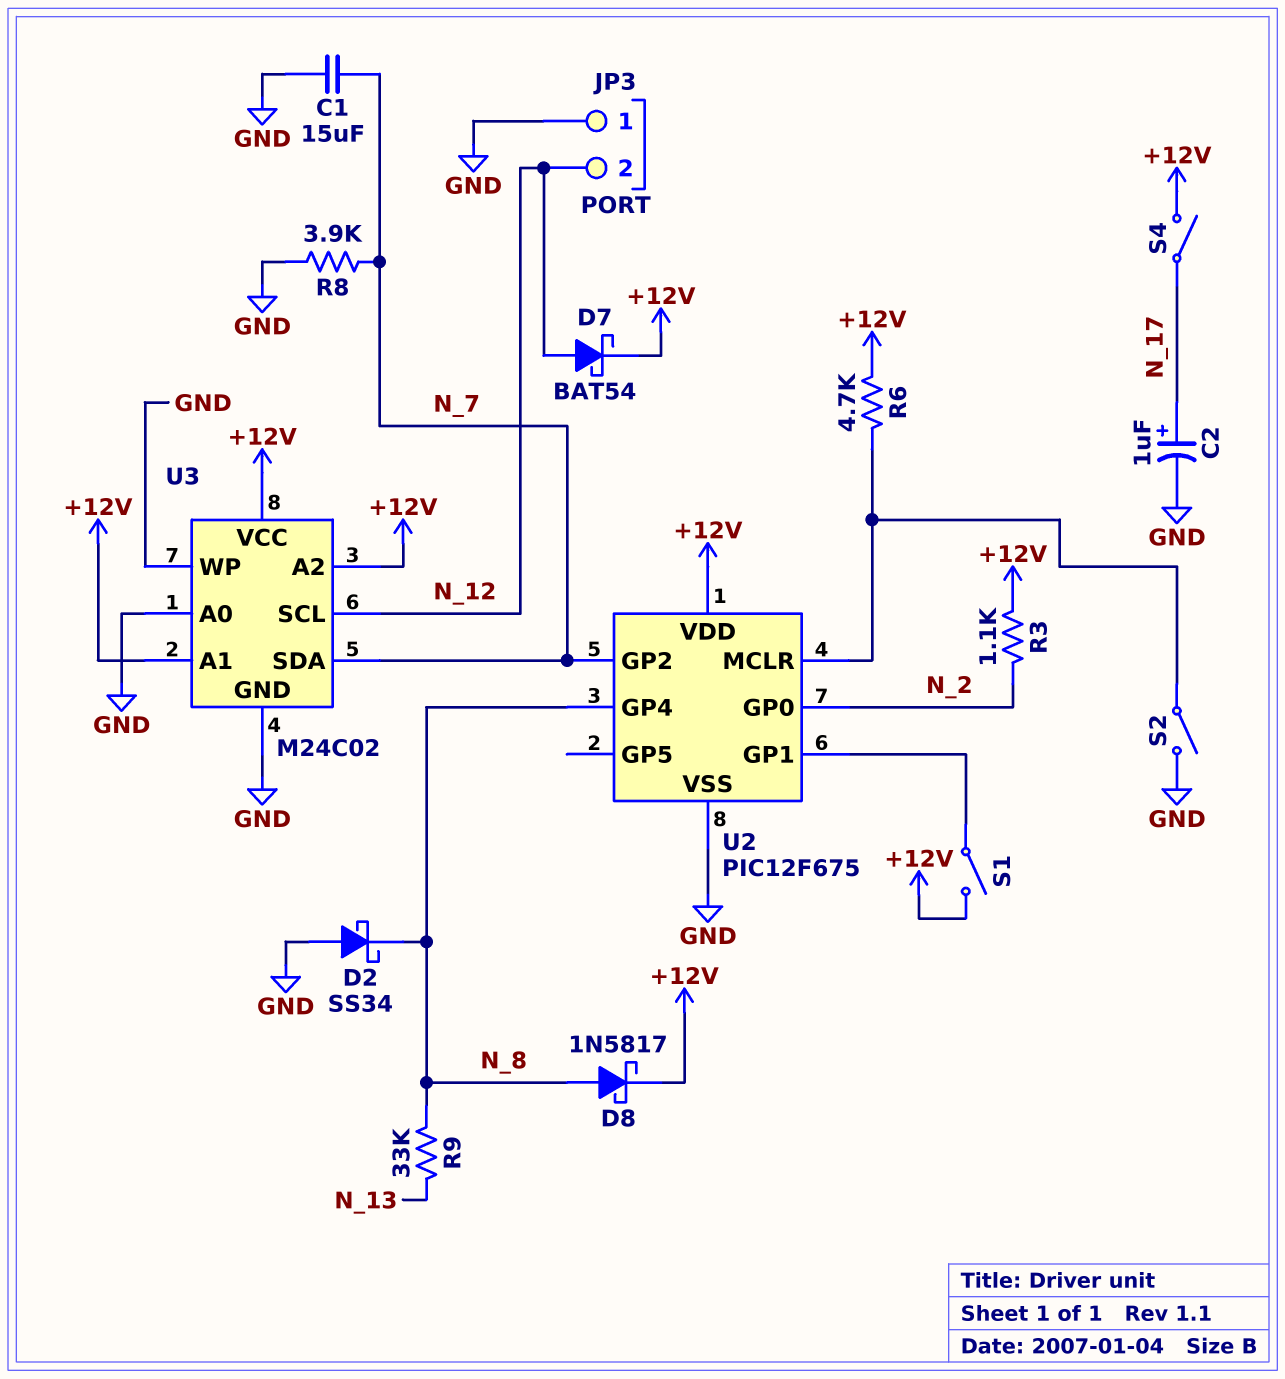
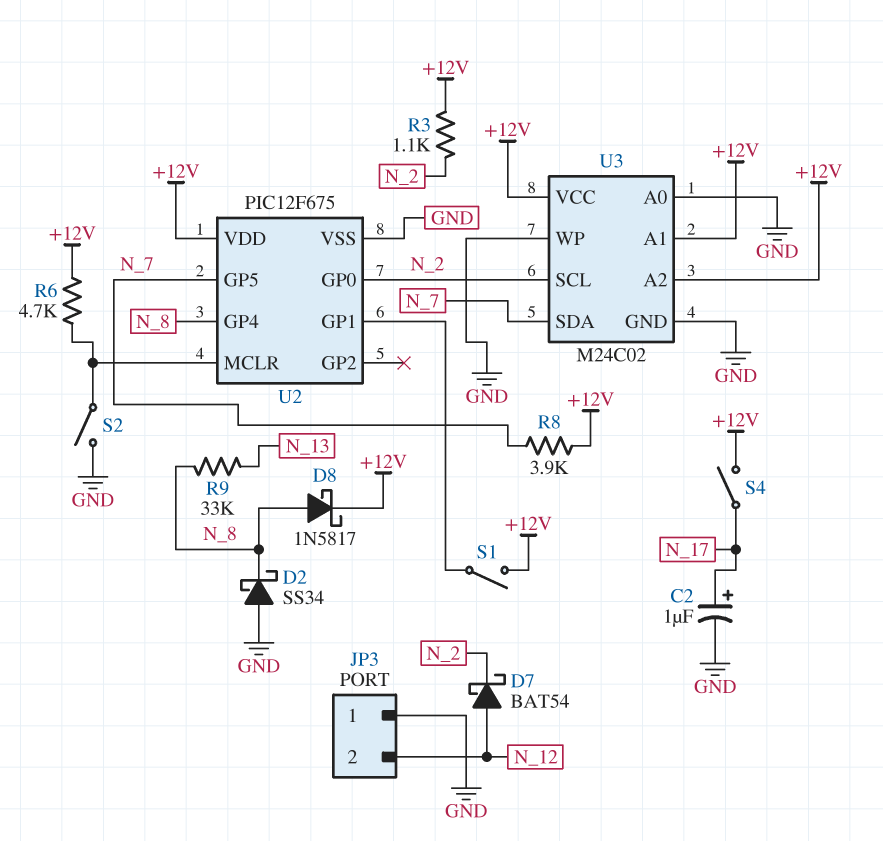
C1: 15uF (GND, N_7) -> none
D7: schottky BAT54 (A N_12, K +12V) -> schottky BAT54 (A N_12, K N_2)
R8: 3.9k (GND, N_7) -> 3.9k (+12V, N_7)
U2 pin GP2: N_7 -> none
U2 pin GP5: none -> N_7
U3 pin SCL: N_12 -> N_2

